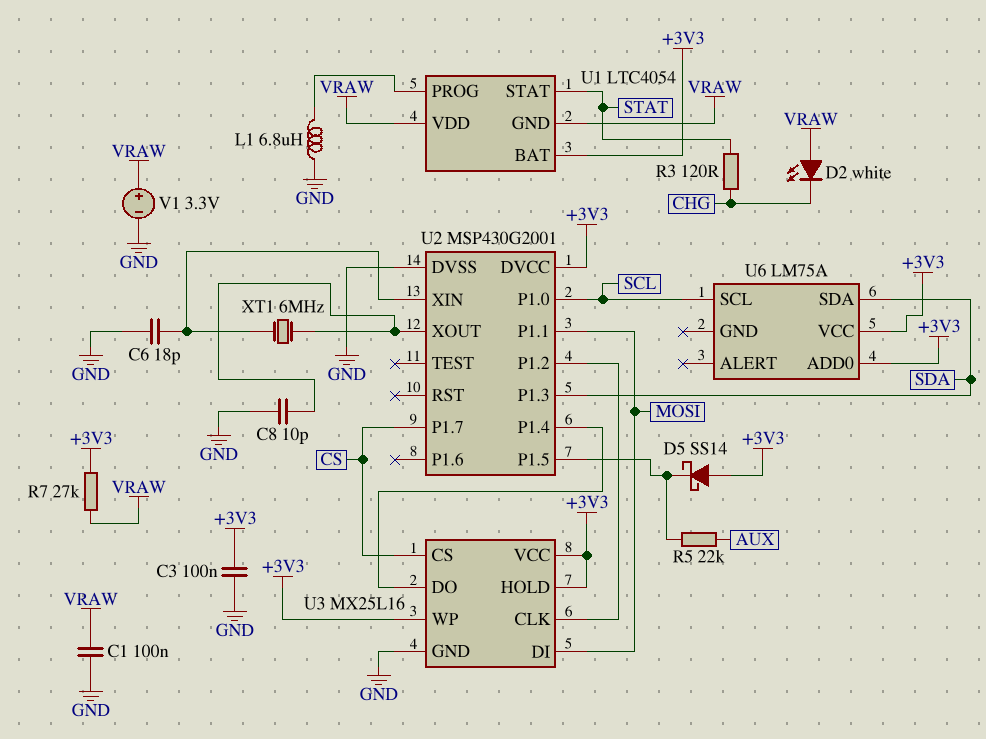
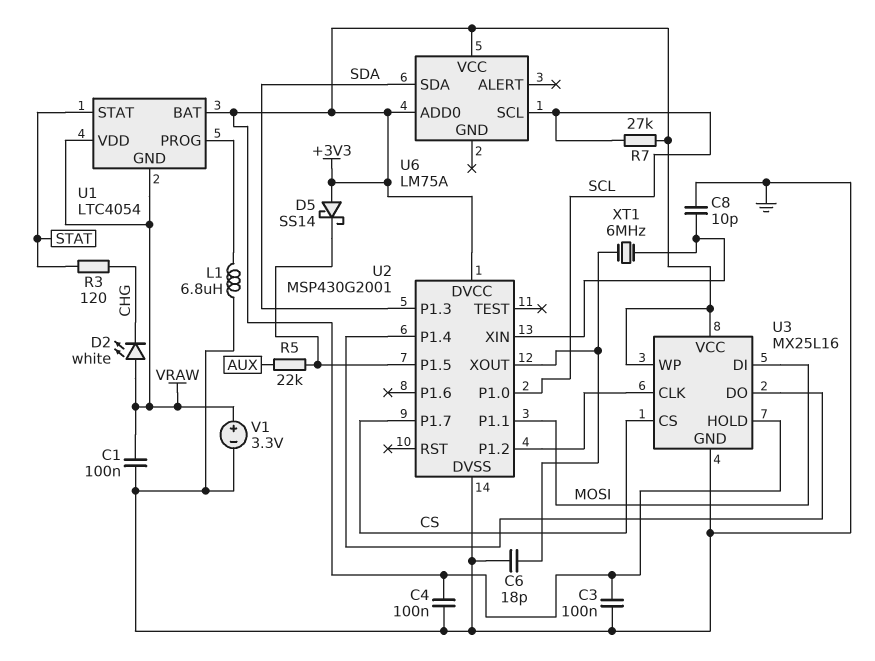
C4: none -> 100nF (+3V3, GND)
C6: 18pF (GND, U2/XIN) -> 18pF (GND, U2/XOUT)
C8: 10pF (GND, U2/XOUT) -> 10pF (GND, U2/XIN)
R7: 27k (+3V3, VRAW) -> 27k (+3V3, SCL)

